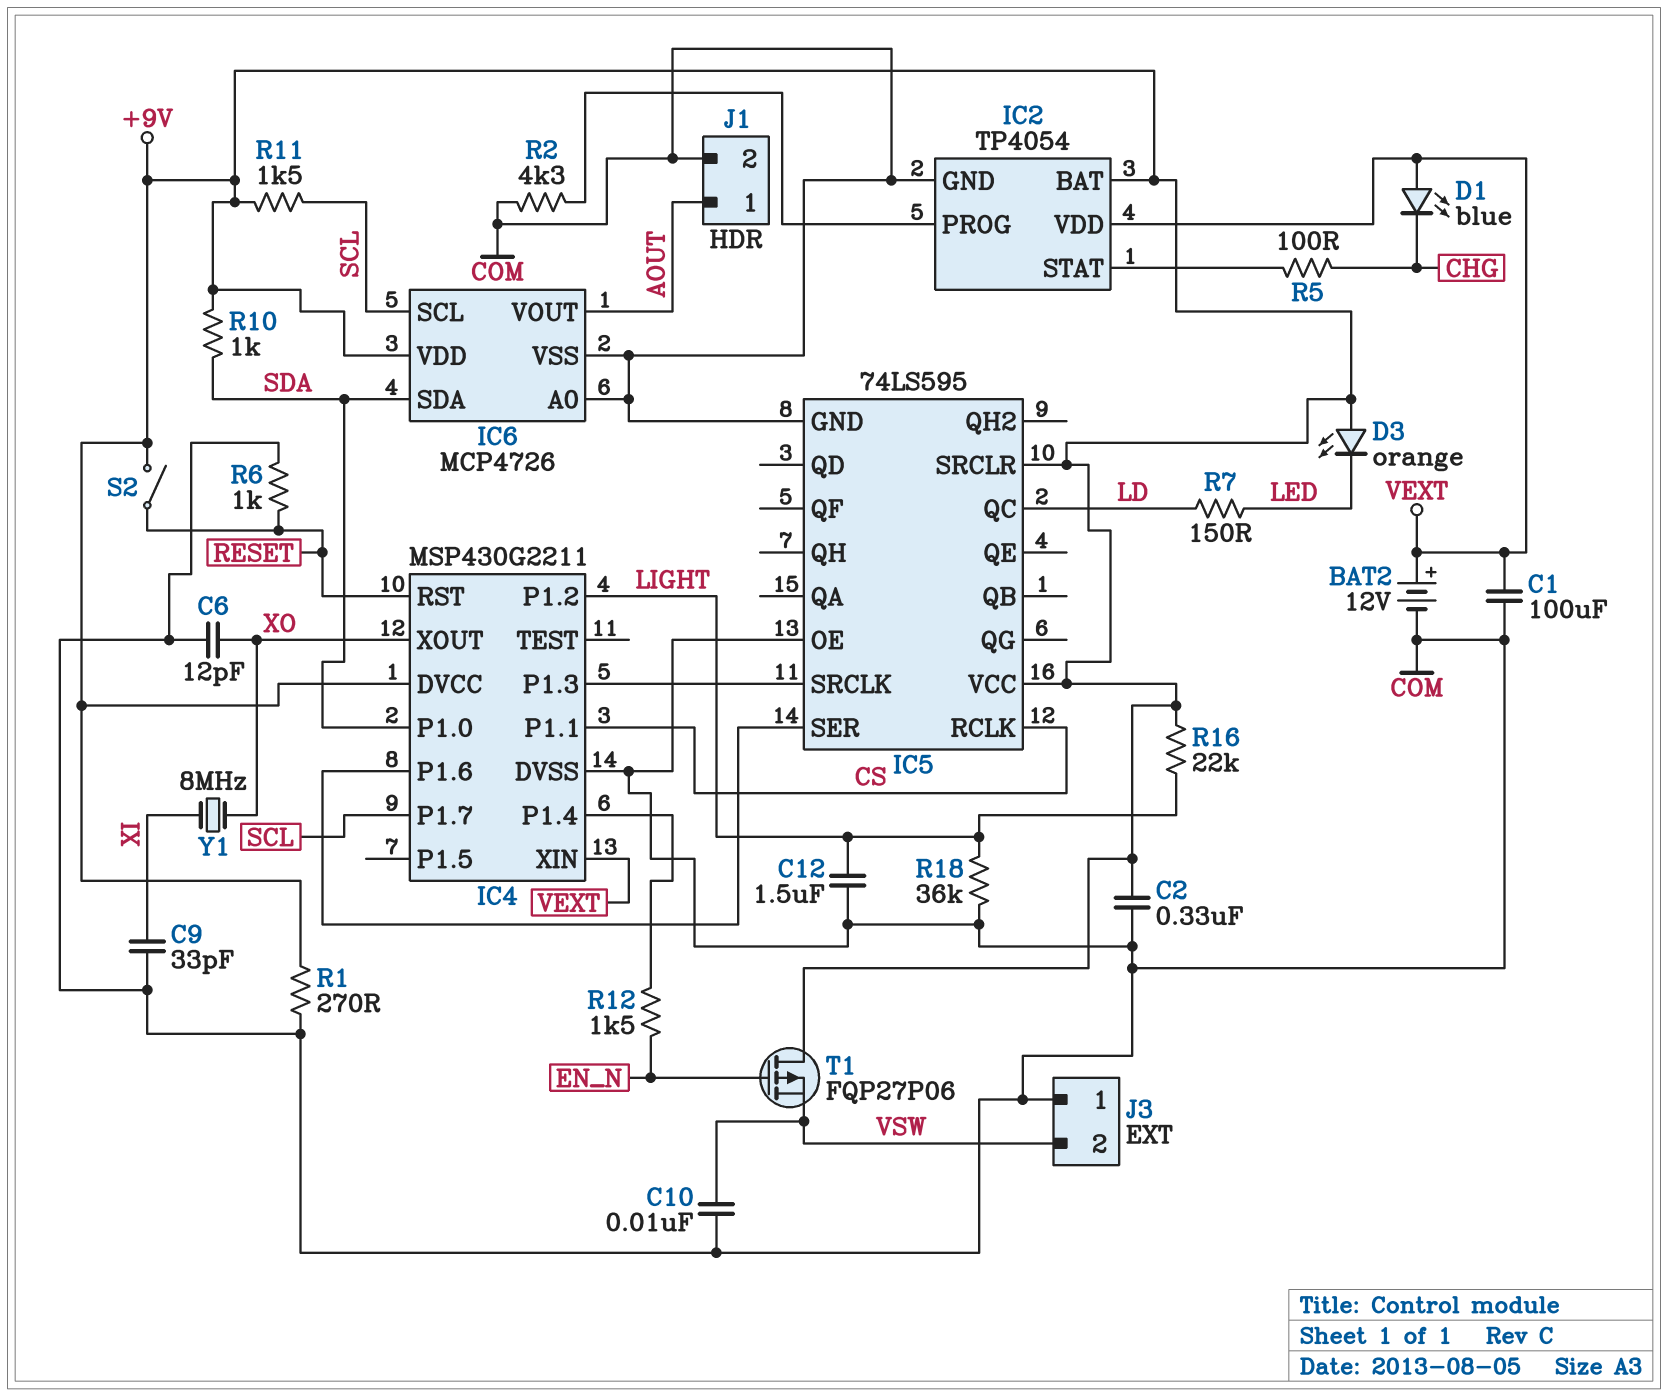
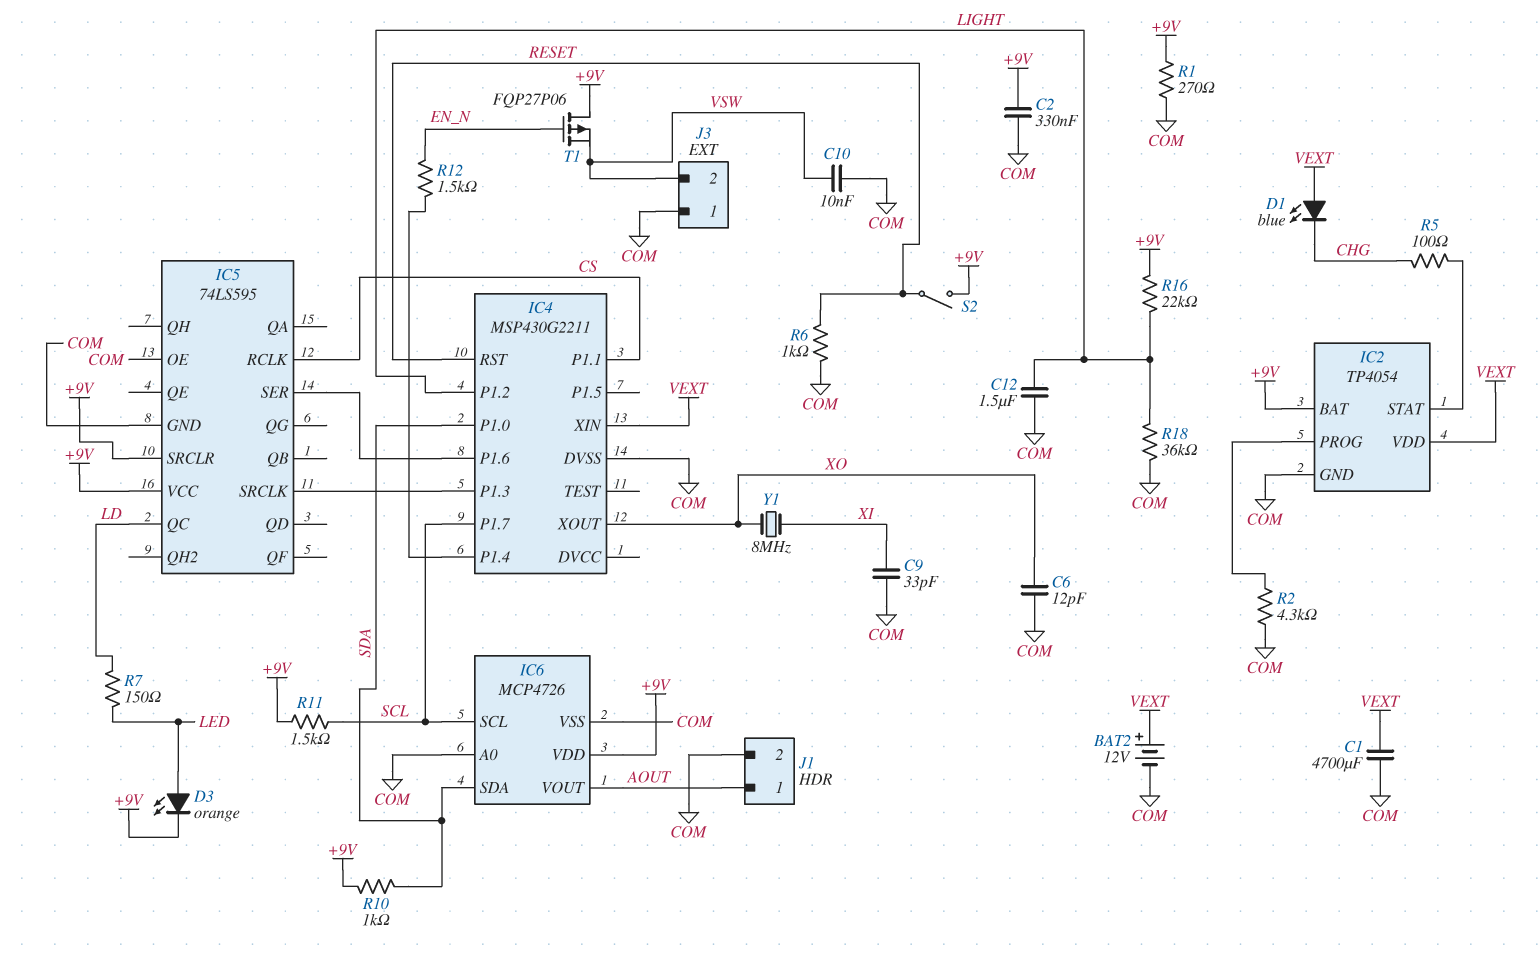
C1: 100uF (COM, VEXT) -> 4700uF (COM, VEXT)
D3: LED orange (A +9V, K LED) -> LED orange (A LED, K +9V)
IC4 pin DVCC: +9V -> none

